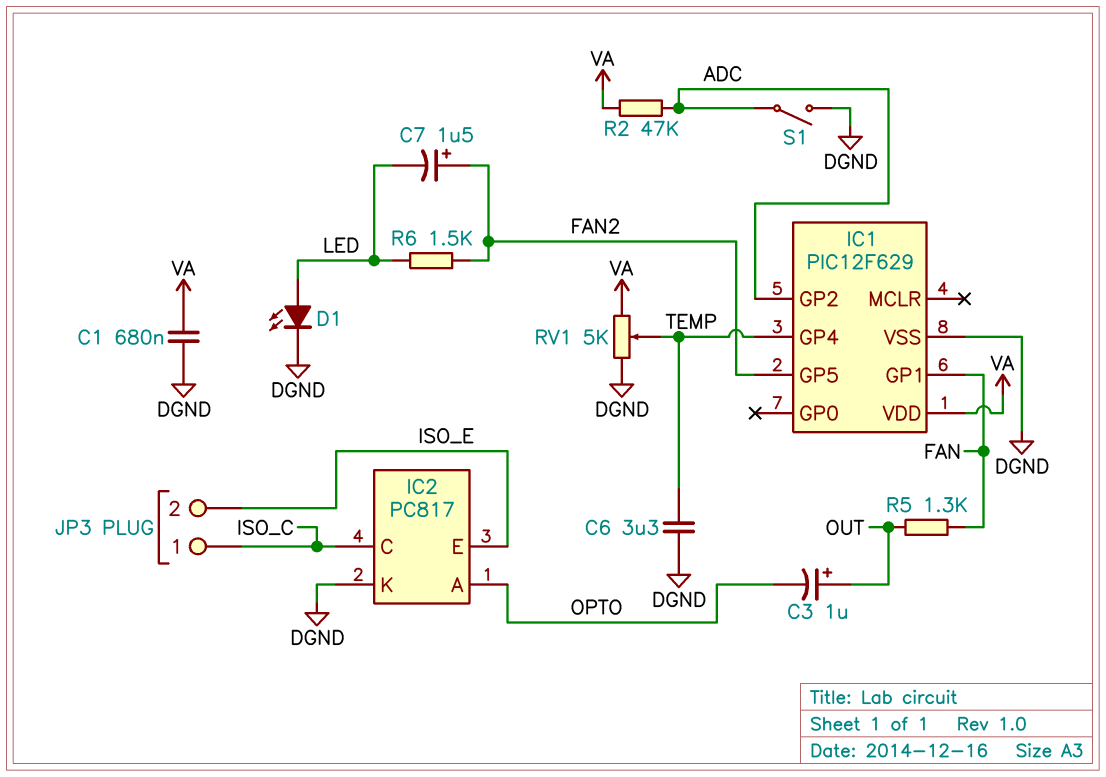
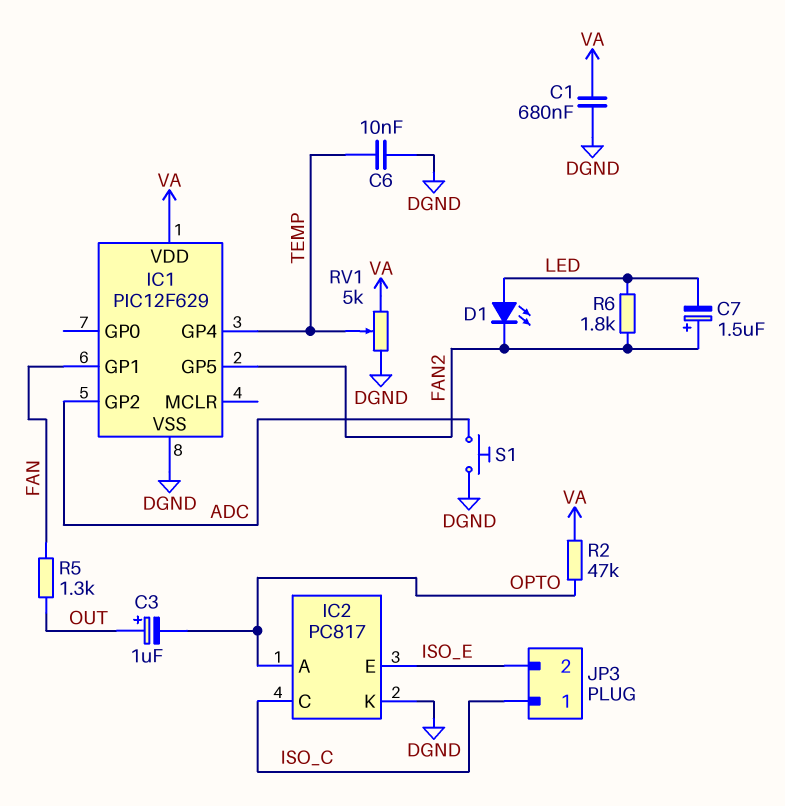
C6: 3.3uF (DGND, TEMP) -> 10nF (DGND, TEMP)
D1: LED (A LED, K DGND) -> LED (A LED, K FAN2)
R2: 47k (ADC, VA) -> 47k (OPTO, VA)
R6: 1.5k (FAN2, LED) -> 1.8k (FAN2, LED)
S1: switch (ADC, DGND) -> button (ADC, DGND)

